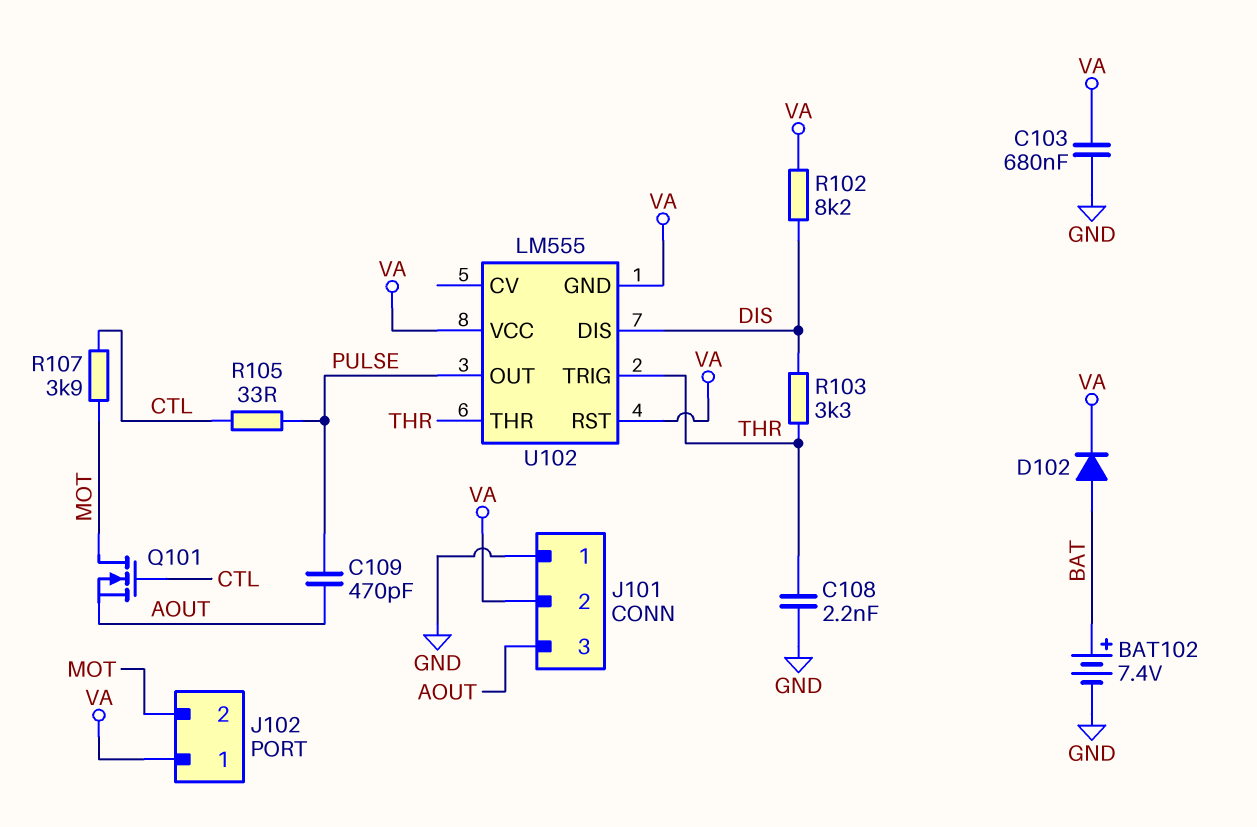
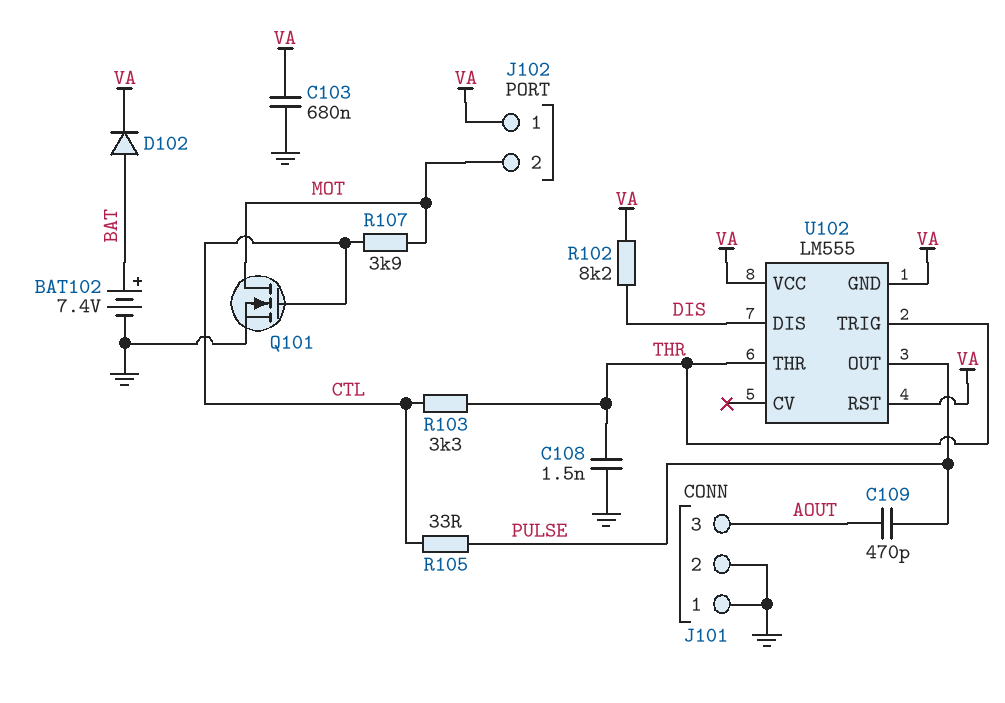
C108: 2.2nF (GND, THR) -> 1.5nF (GND, THR)
J101 pin 2: VA -> GND
Q101: NMOS (G CTL, D MOT, S AOUT) -> NMOS (G CTL, D MOT, S GND)
R103: 3.3k (DIS, THR) -> 3.3k (CTL, THR)

